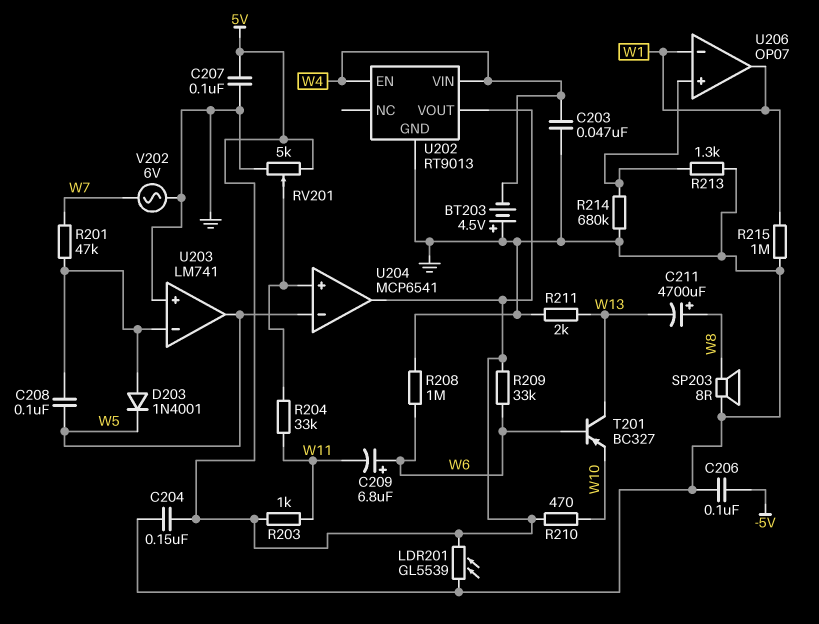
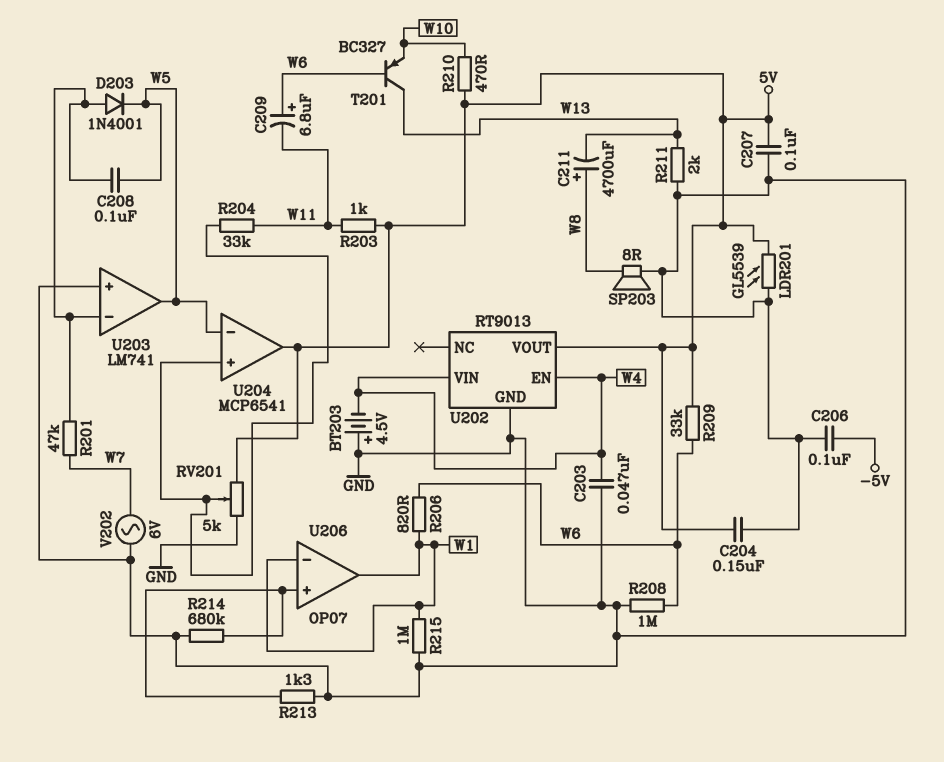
R206: none -> 820 (W1, W6)

